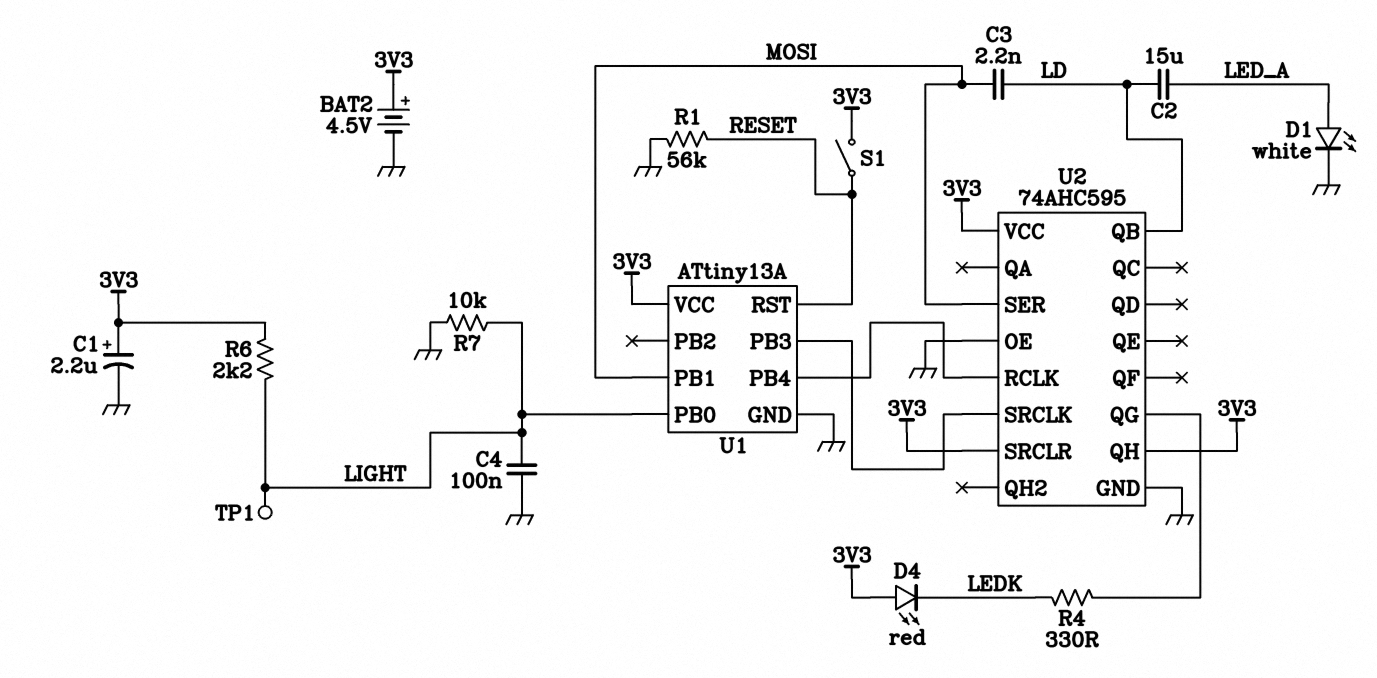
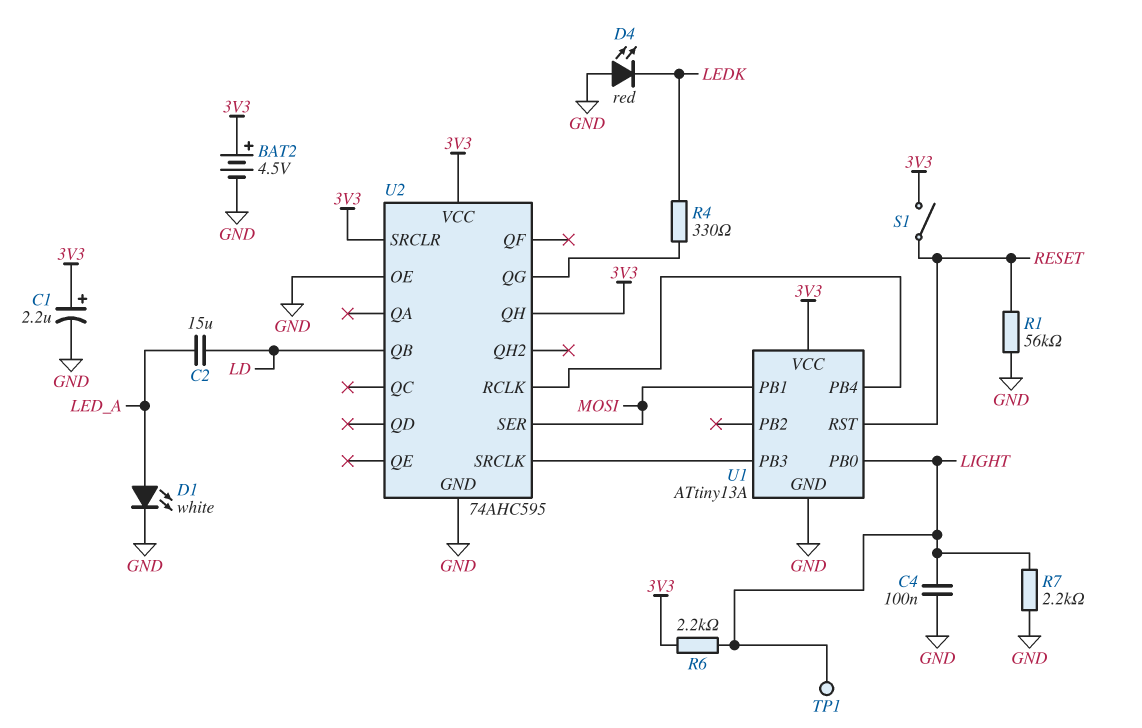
C3: 2.2nF (LD, MOSI) -> none
D4: LED red (A 3V3, K LEDK) -> LED red (A GND, K LEDK)
R7: 10k (GND, LIGHT) -> 2.2k (GND, LIGHT)

